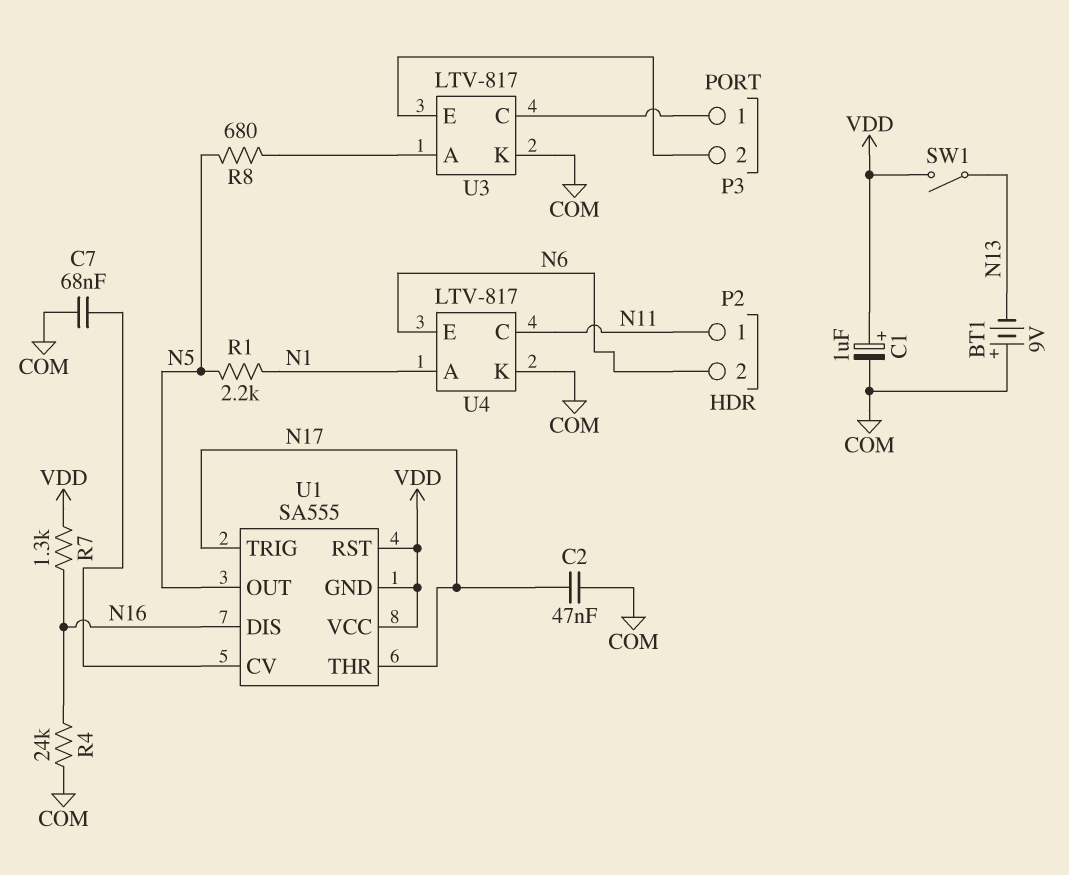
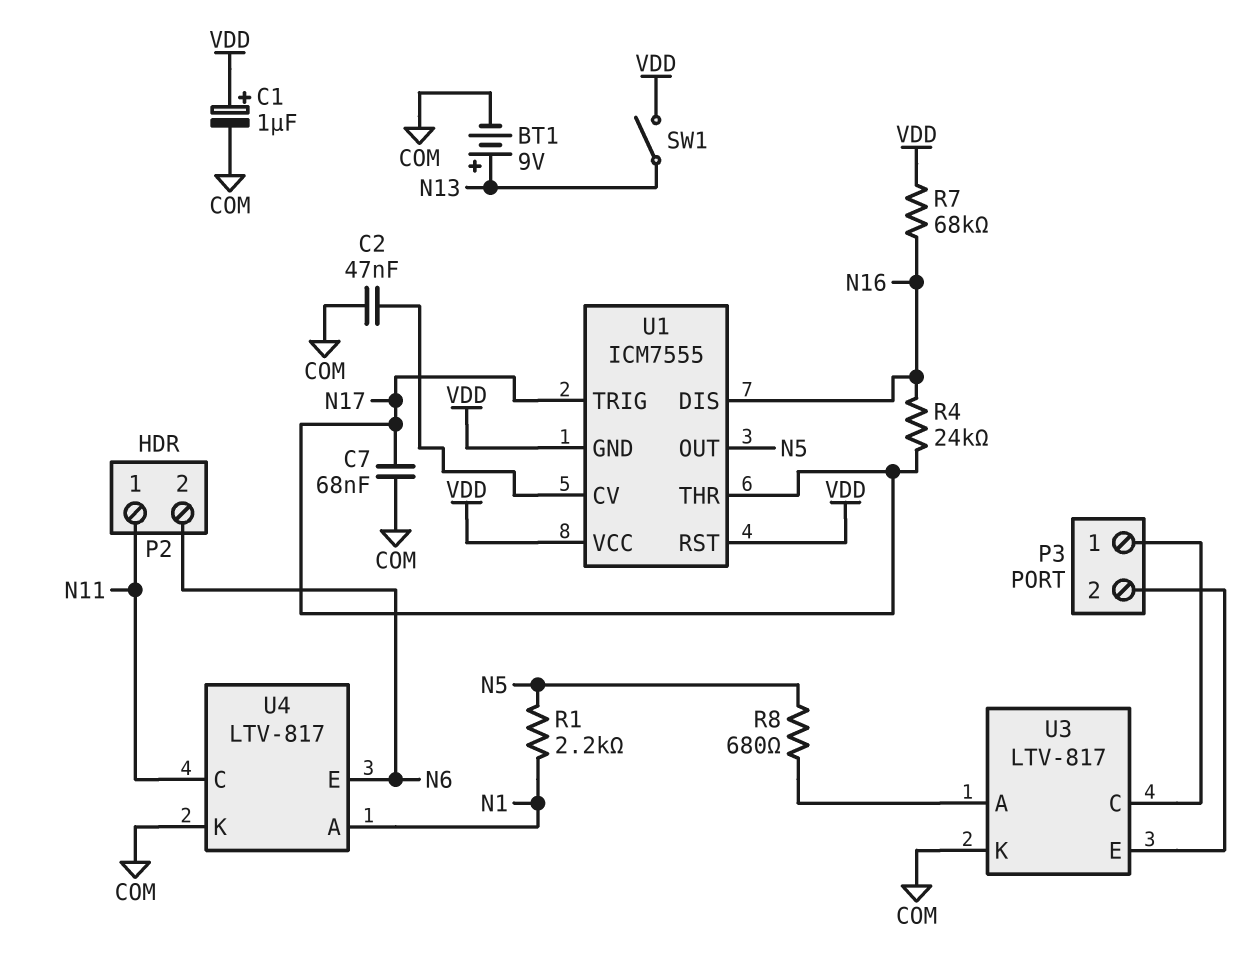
BT1: 9V (plus COM, minus N13) -> 9V (plus N13, minus COM)
C2: 47nF (COM, N17) -> 47nF (COM, U1/CV)
C7: 68nF (COM, U1/CV) -> 68nF (COM, N17)
R4: 24k (COM, N16) -> 24k (N16, N17)
R7: 1.3k (N16, VDD) -> 68k (N16, VDD)
U1: SA555 -> ICM7555

